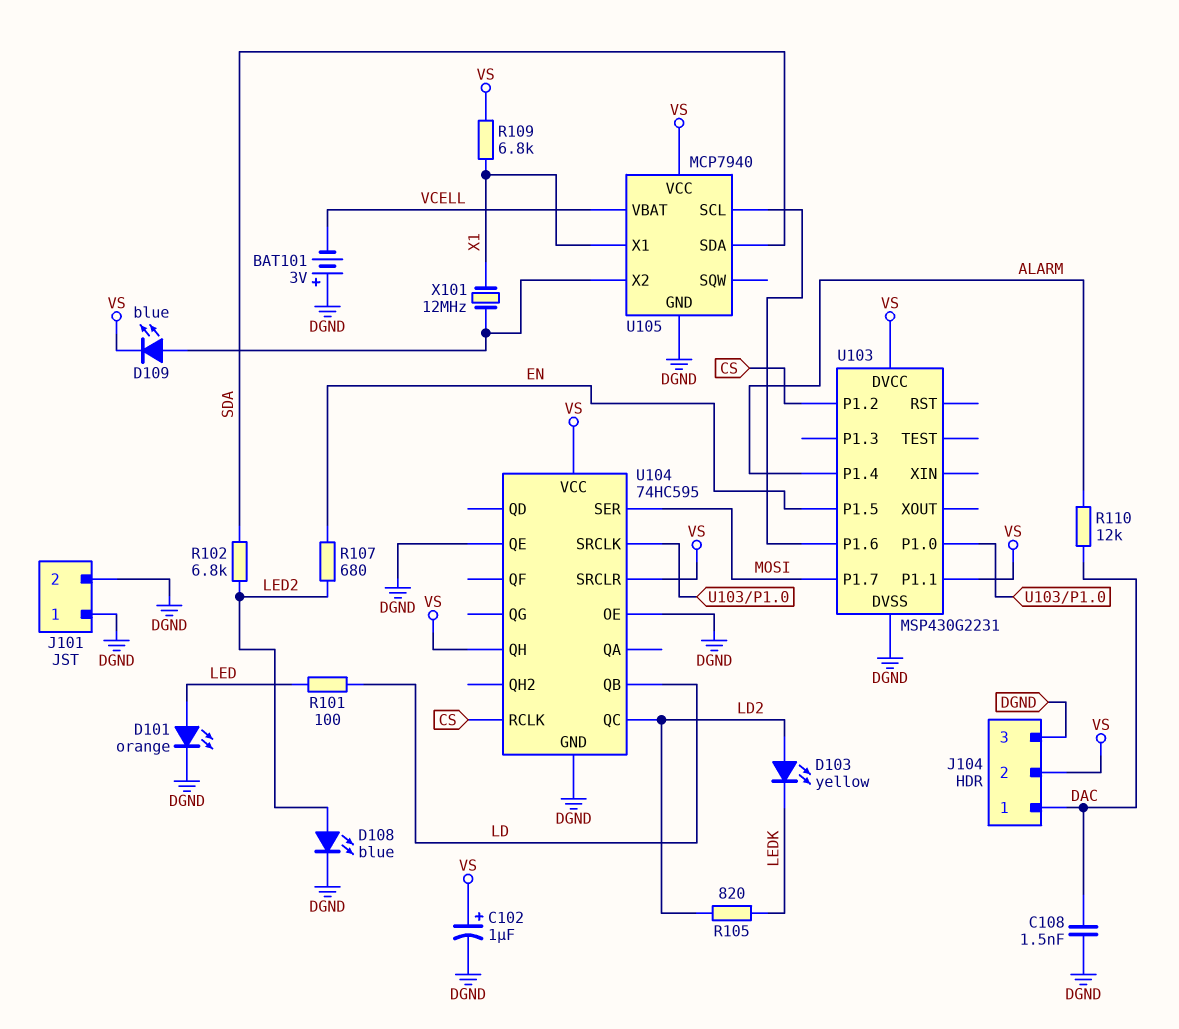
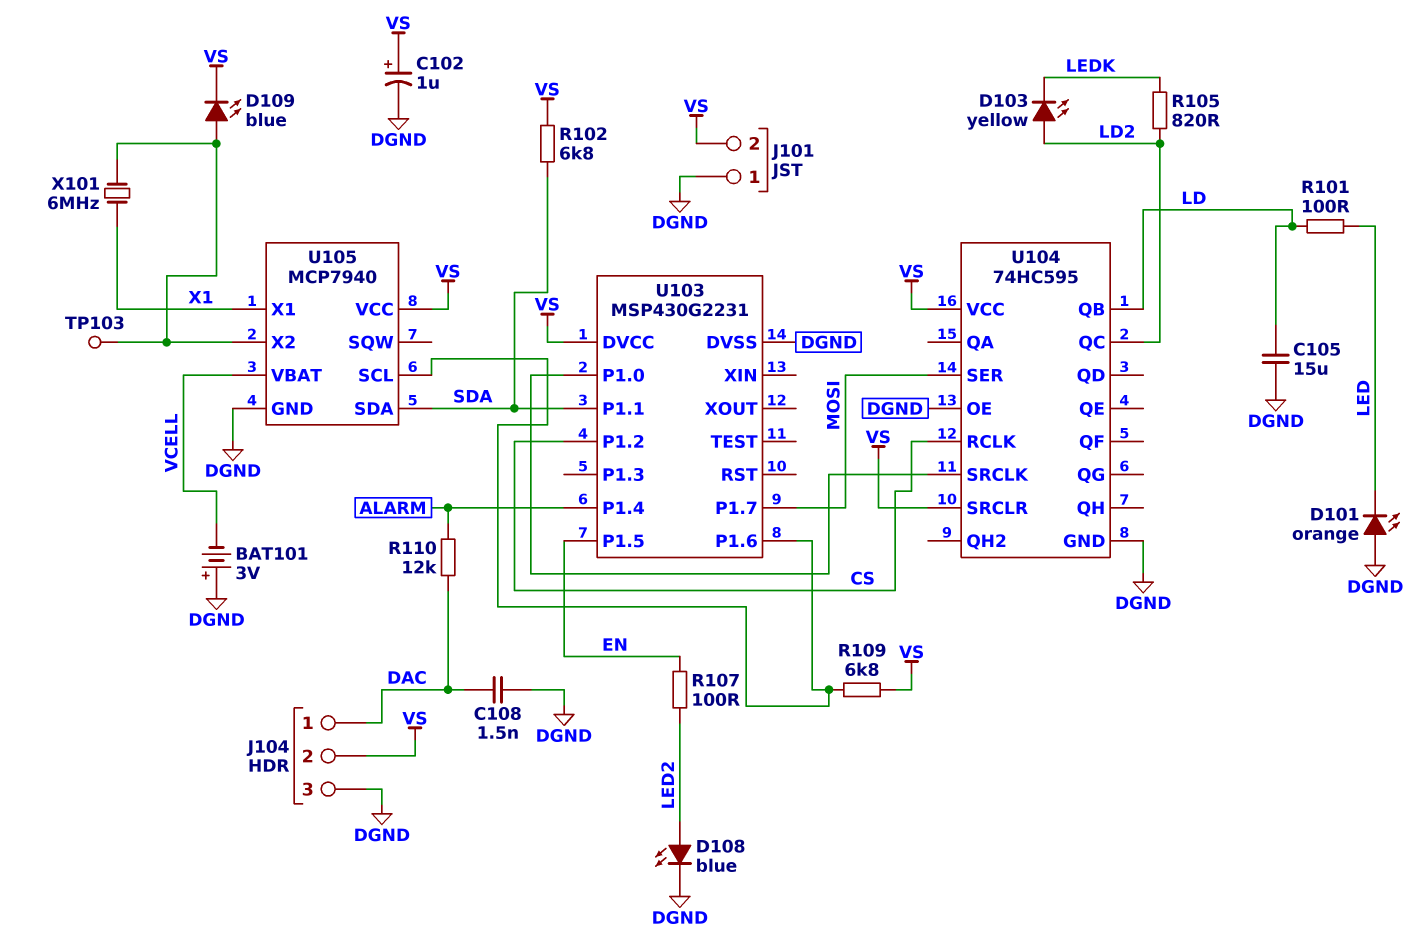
C105: none -> 15uF (DGND, LD)
D101: LED orange (A LED, K DGND) -> LED orange (A DGND, K LED)
J101 pin 2: DGND -> VS
R102: 6.8k (LED2, SDA) -> 6.8k (SDA, VS)
R107: 680 (EN, LED2) -> 100 (EN, LED2)
R109: 6.8k (VS, X1) -> 6.8k (U103/P1.6, VS)
TP103: none -> test point (U105/X2)
U103 pin P1.1: VS -> SDA
U104 pin QE: DGND -> none
U104 pin QH: VS -> none
X101: 12MHz (U105/X2, X1) -> 6MHz (U105/X2, X1)

